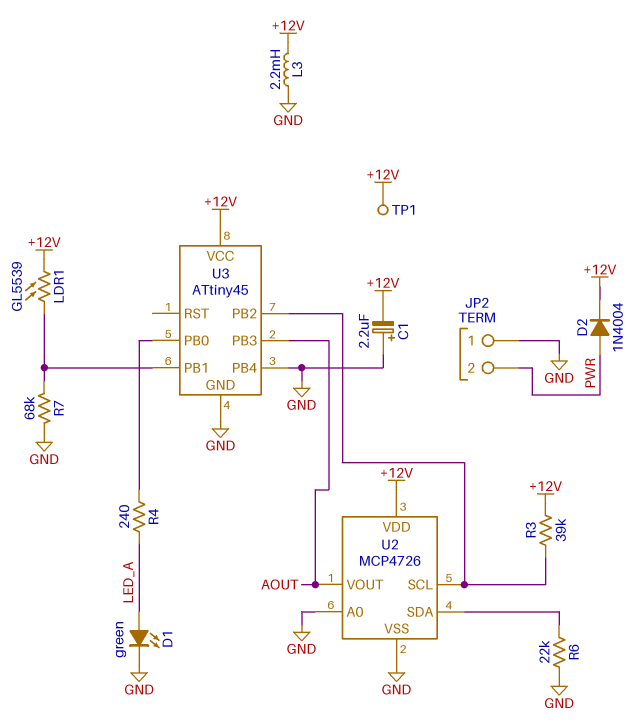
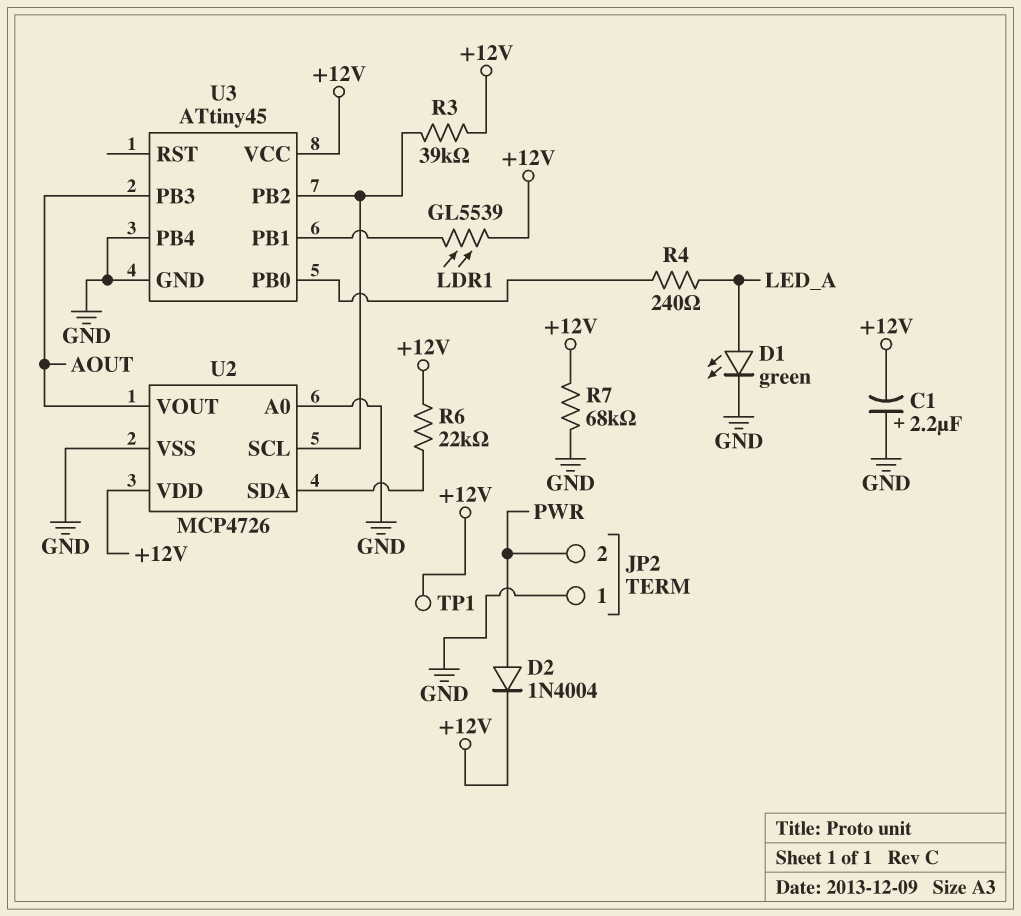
L3: 2.2mH (+12V, GND) -> none
R6: 22k (GND, U2/SDA) -> 22k (+12V, U2/SDA)
R7: 68k (GND, U3/PB1) -> 68k (+12V, GND)

